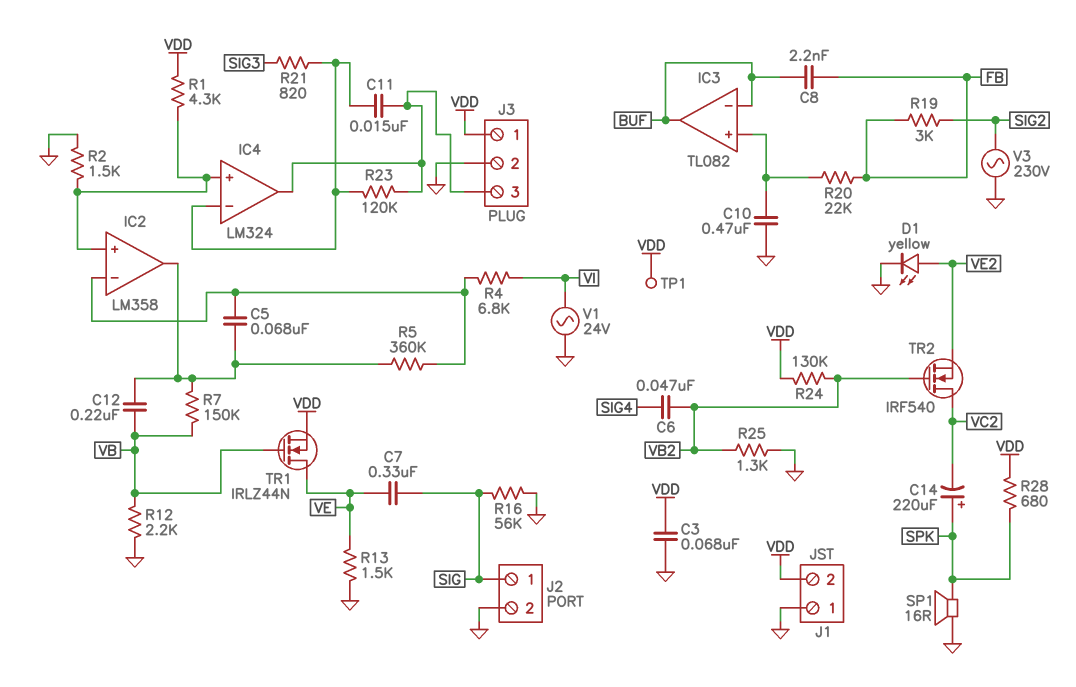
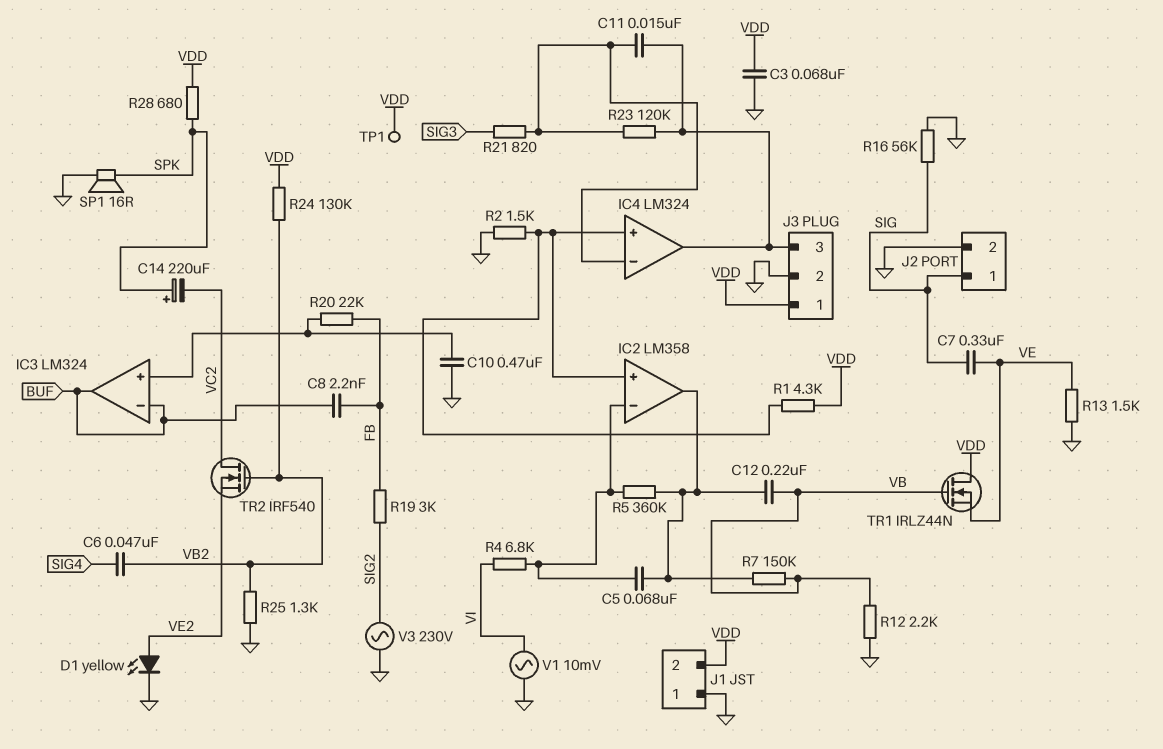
IC3: TL082 -> LM324
TR1: NMOS IRLZ44N (G VB, D VE, S VDD) -> NMOS IRLZ44N (G VB, D VDD, S VE)
V1: AC 24V (GND, VI) -> AC 10mV (GND, VI)

